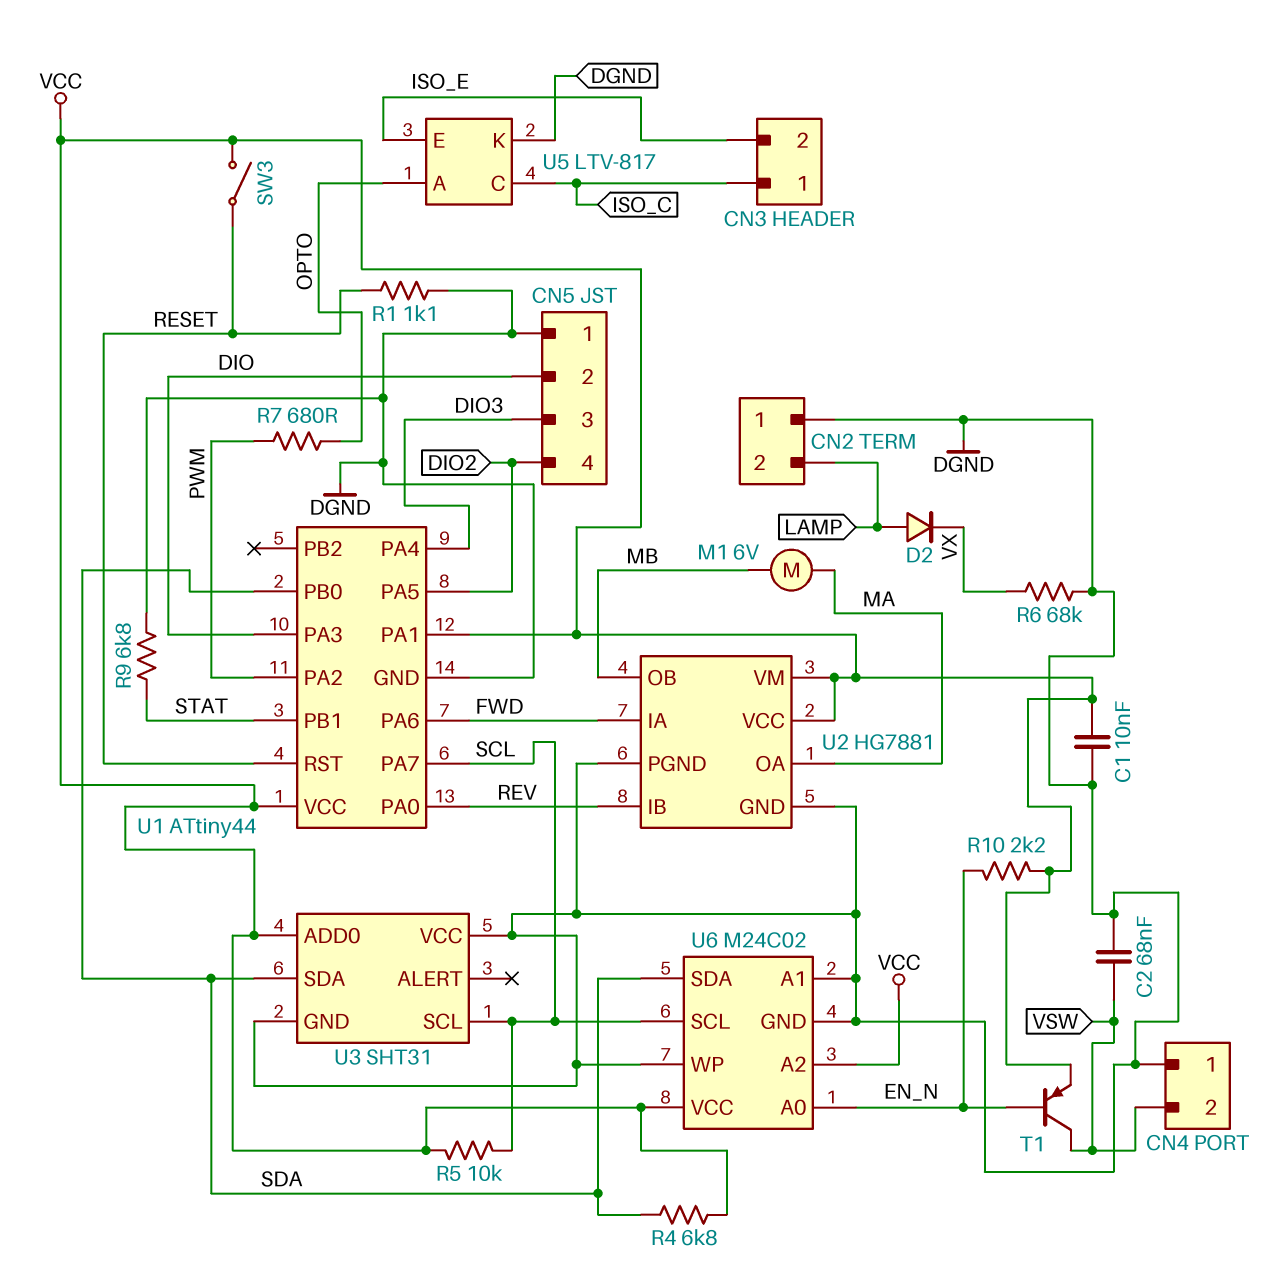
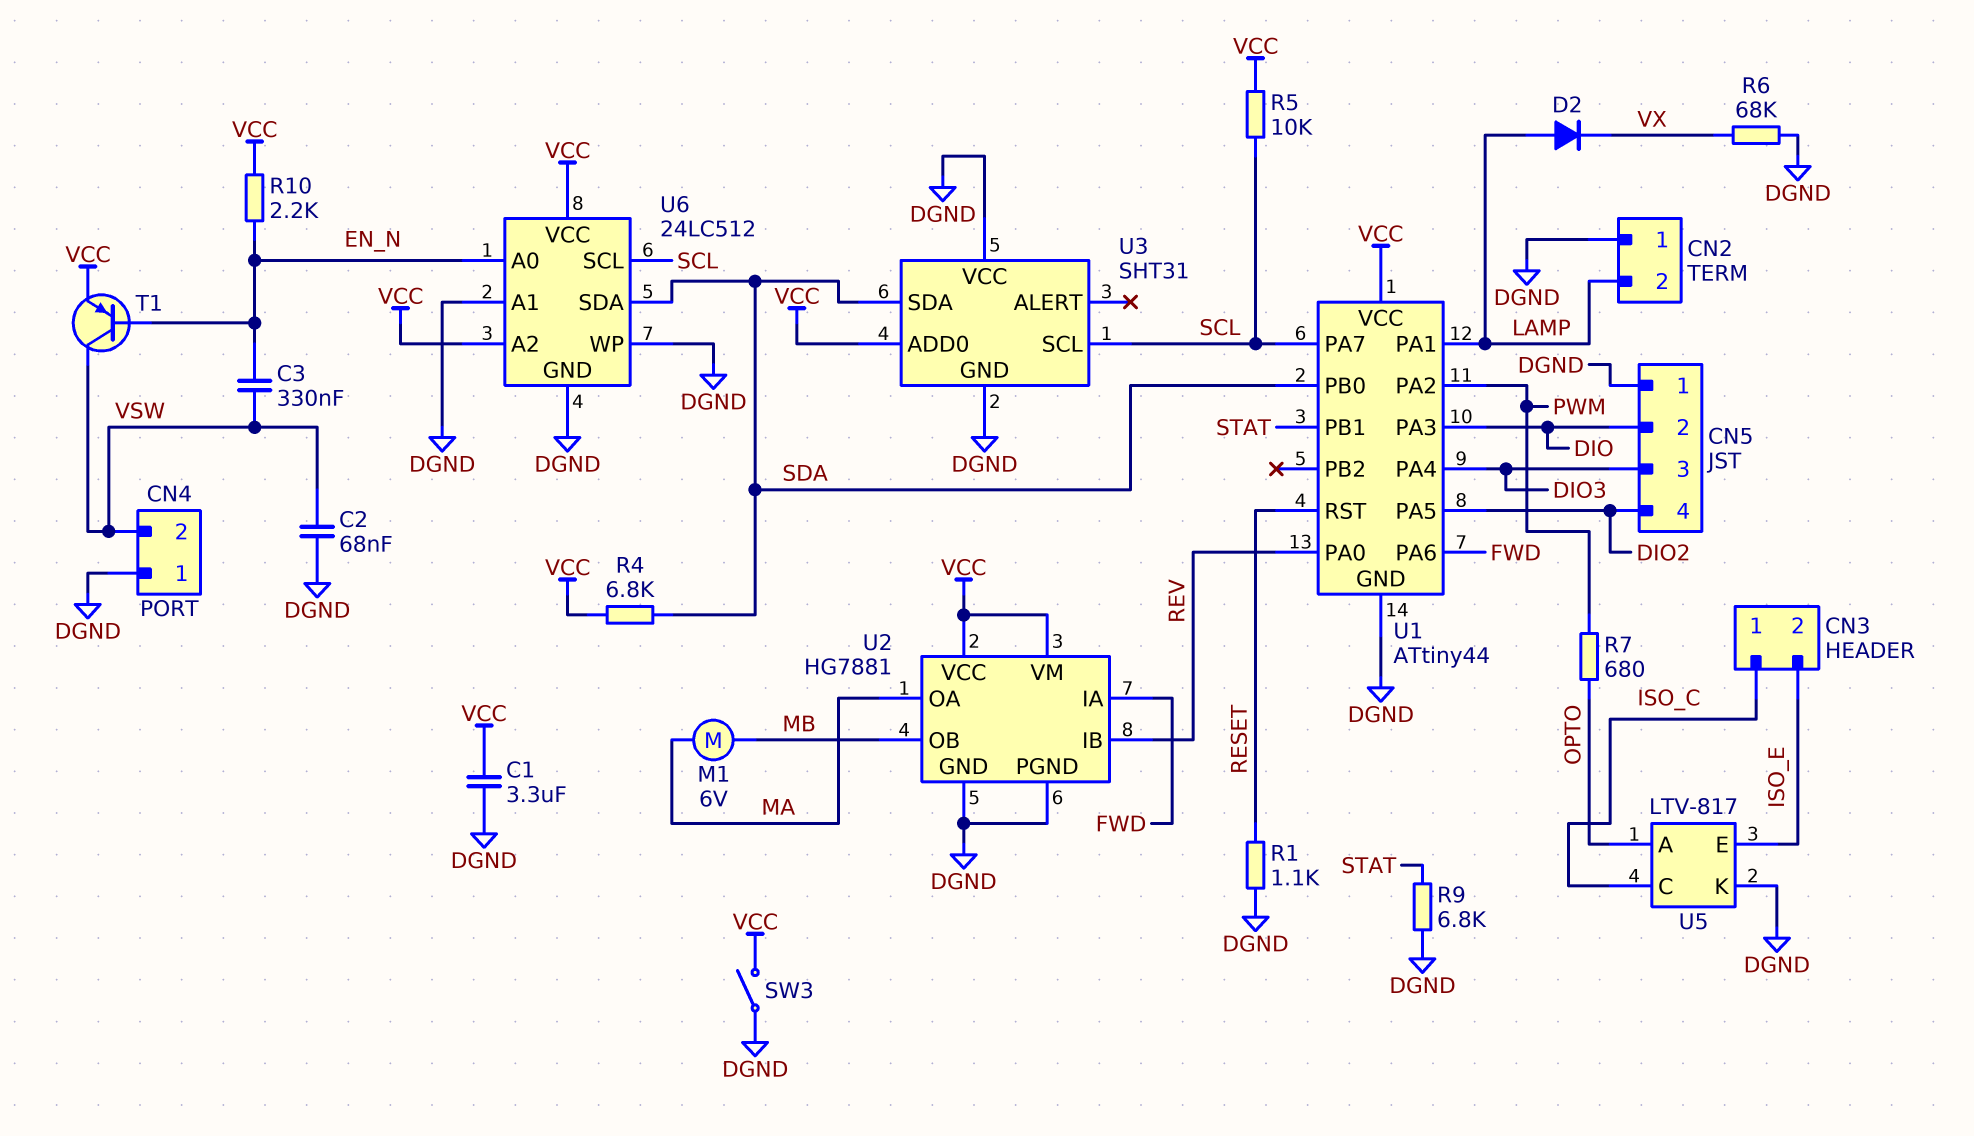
C1: 10nF (DGND, VCC) -> 3.3uF (DGND, VCC)
C3: none -> 330nF (EN_N, VSW)
SW3: switch (RESET, VCC) -> switch (DGND, VCC)
U1 pin PA1: VCC -> LAMP
U6: M24C02 -> 24LC512

